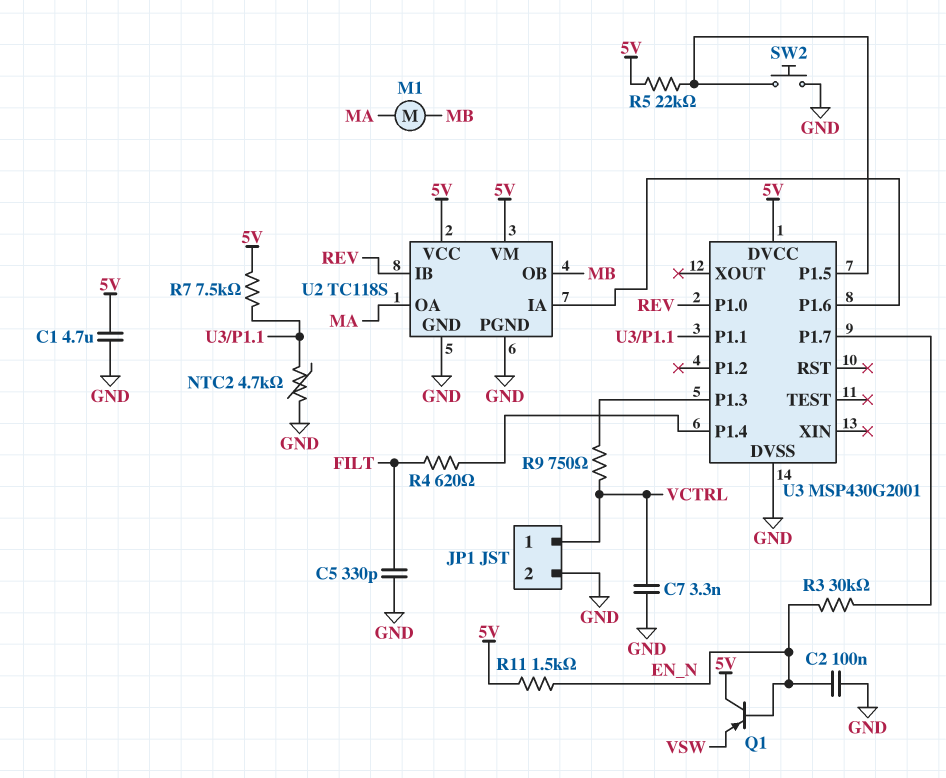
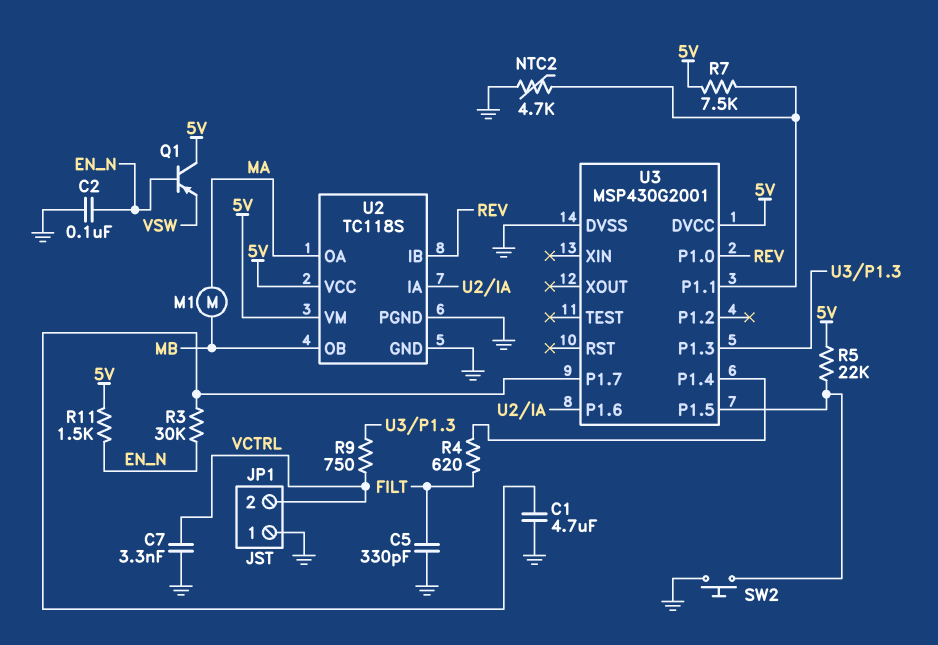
C1: 4.7uF (5V, GND) -> 4.7uF (GND, U3/P1.7)
JP1 pin 1: VCTRL -> GND
JP1 pin 2: GND -> VCTRL

